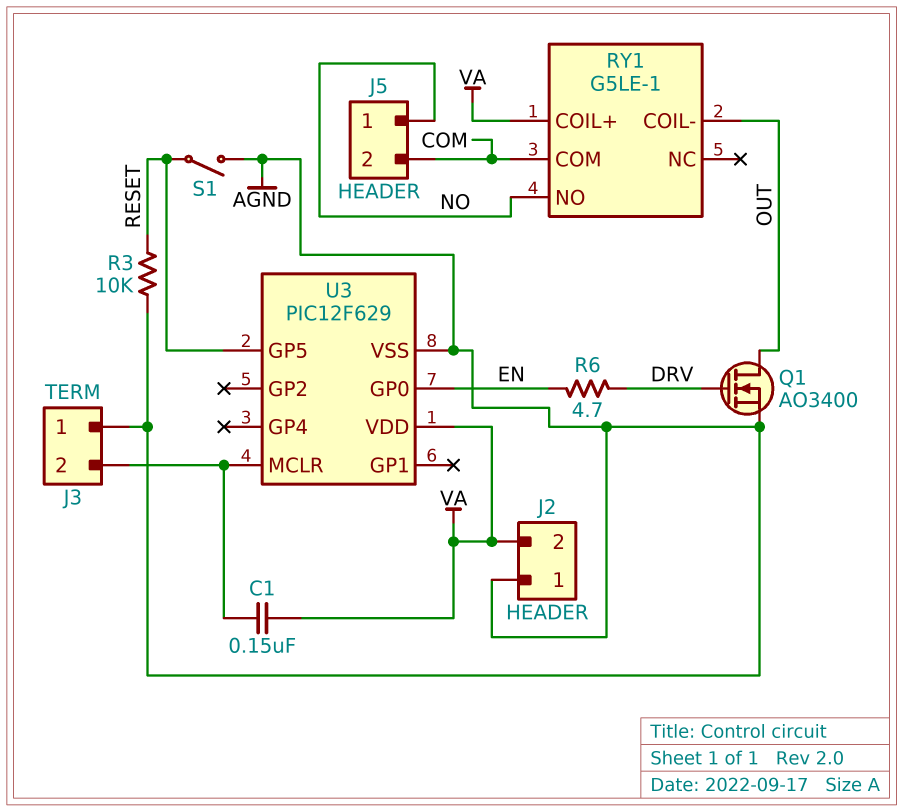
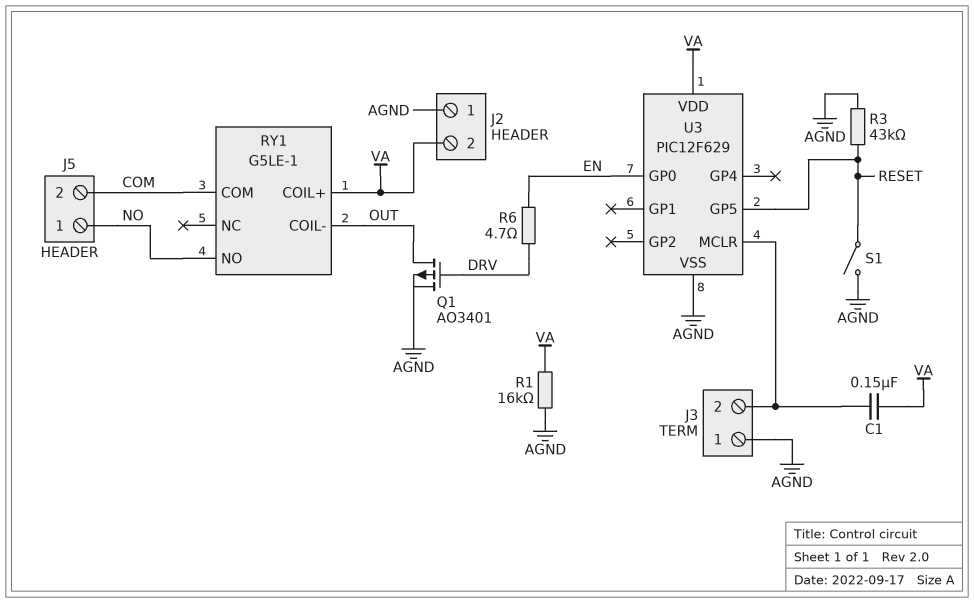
Q1: NMOS AO3400 (G DRV, D OUT, S AGND) -> PMOS AO3401 (G DRV, D OUT, S AGND)
R1: none -> 16k (AGND, VA)
R3: 10k (AGND, RESET) -> 43k (AGND, RESET)

